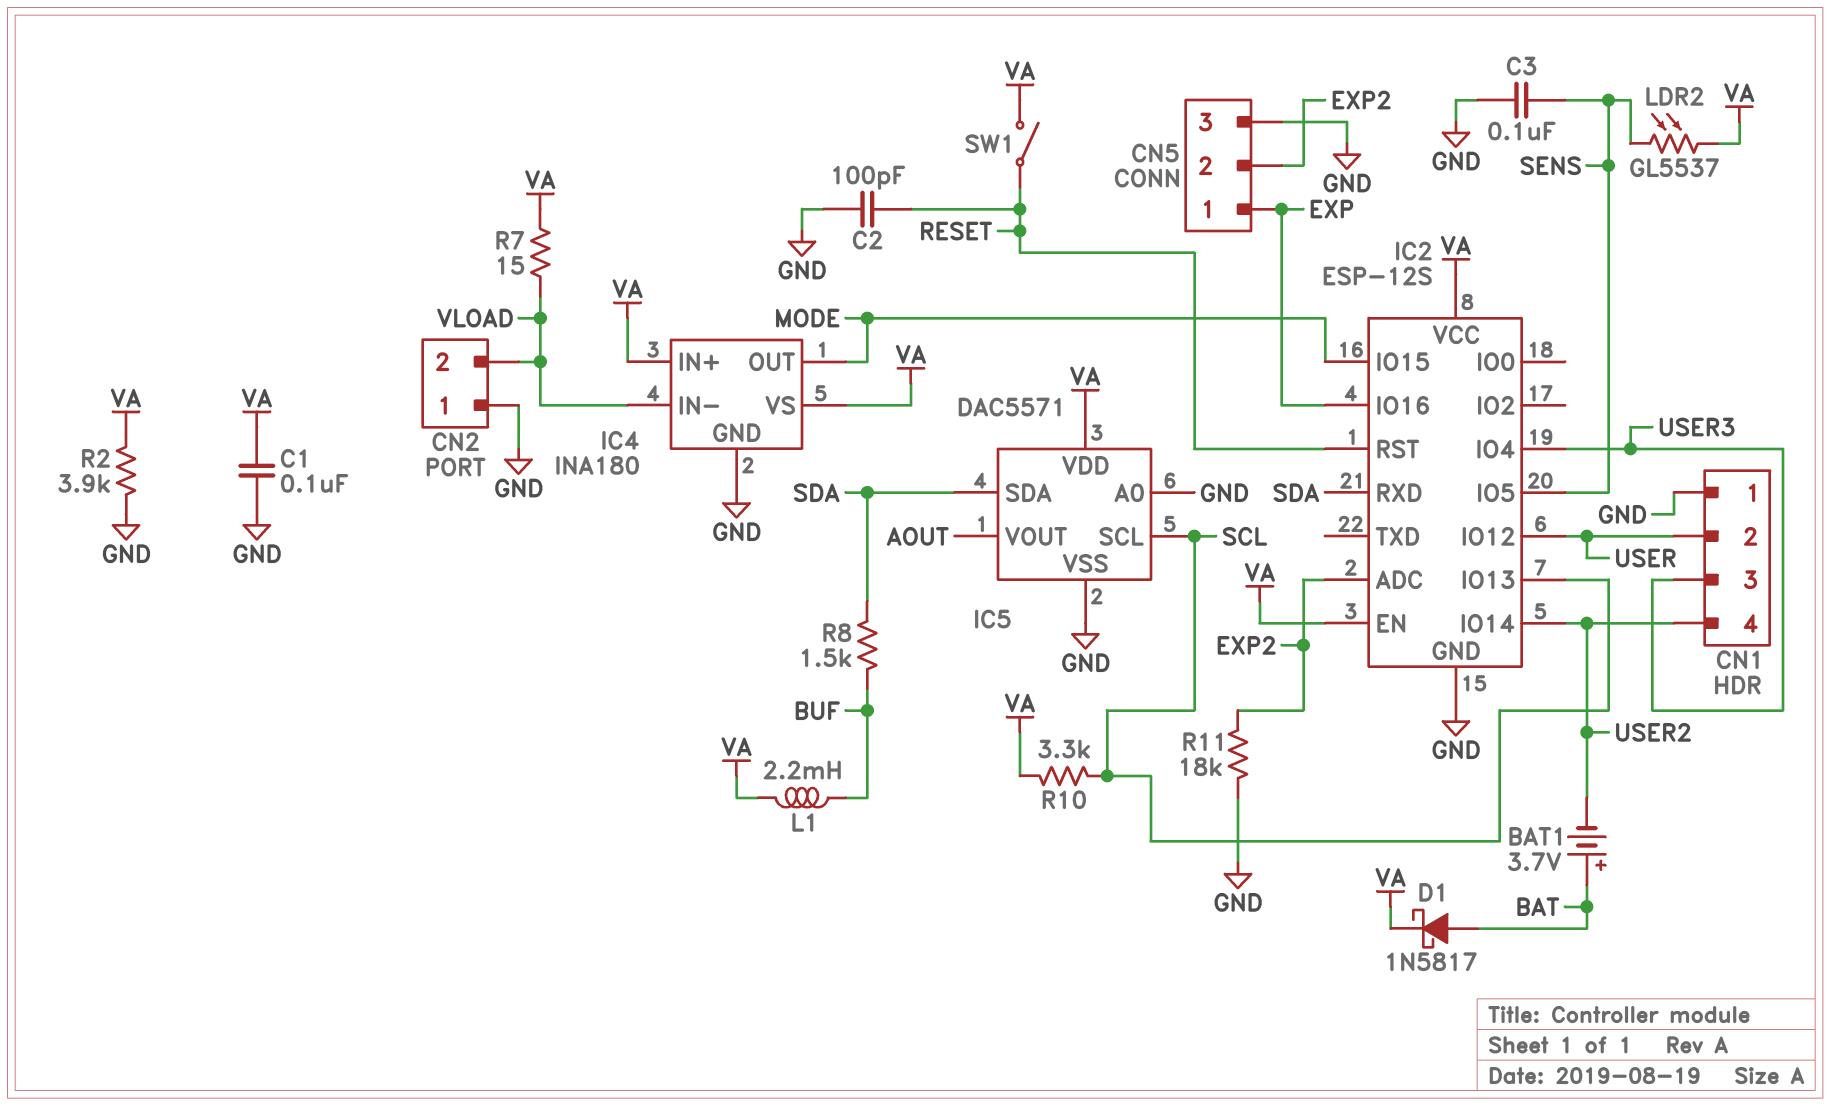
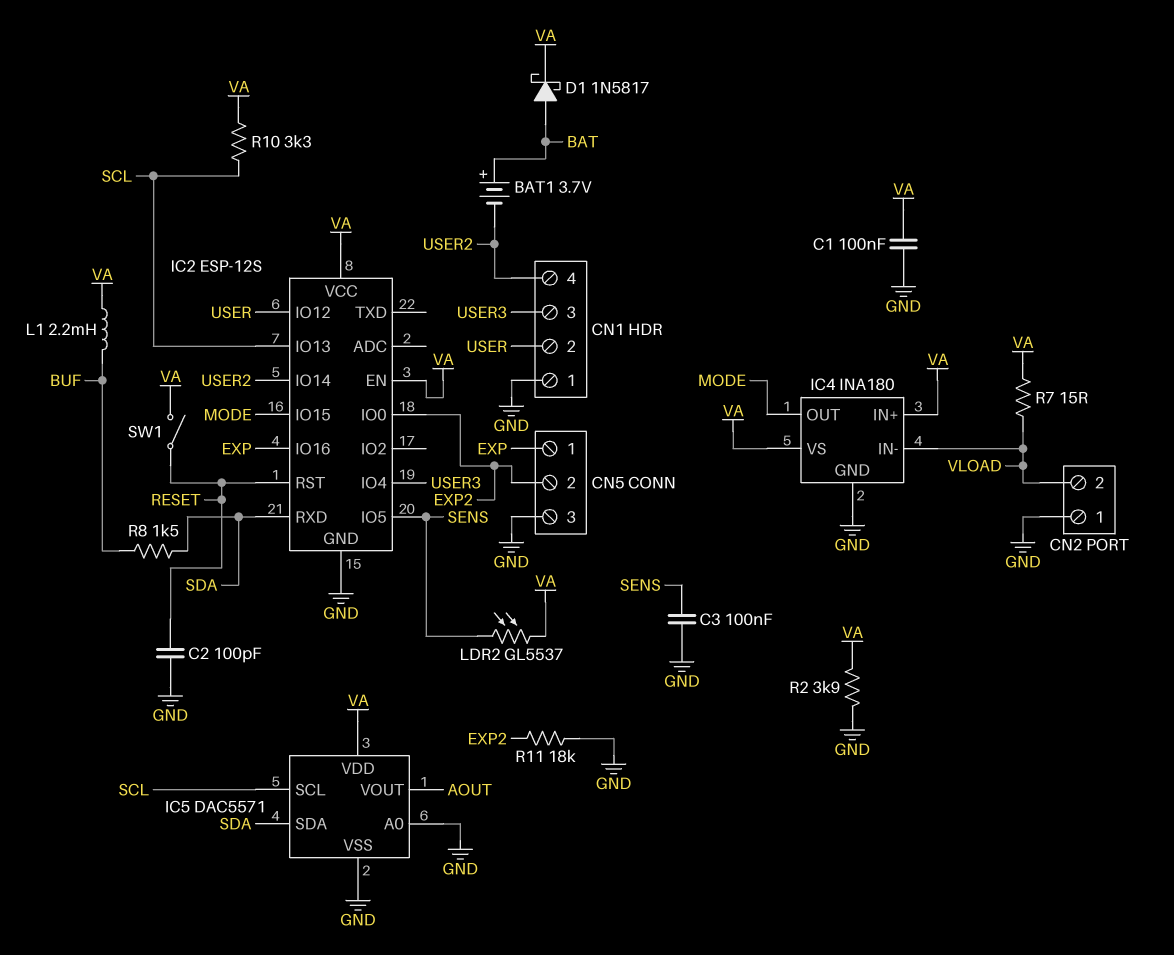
IC2 pin ADC: EXP2 -> none
IC2 pin IO0: none -> EXP2

